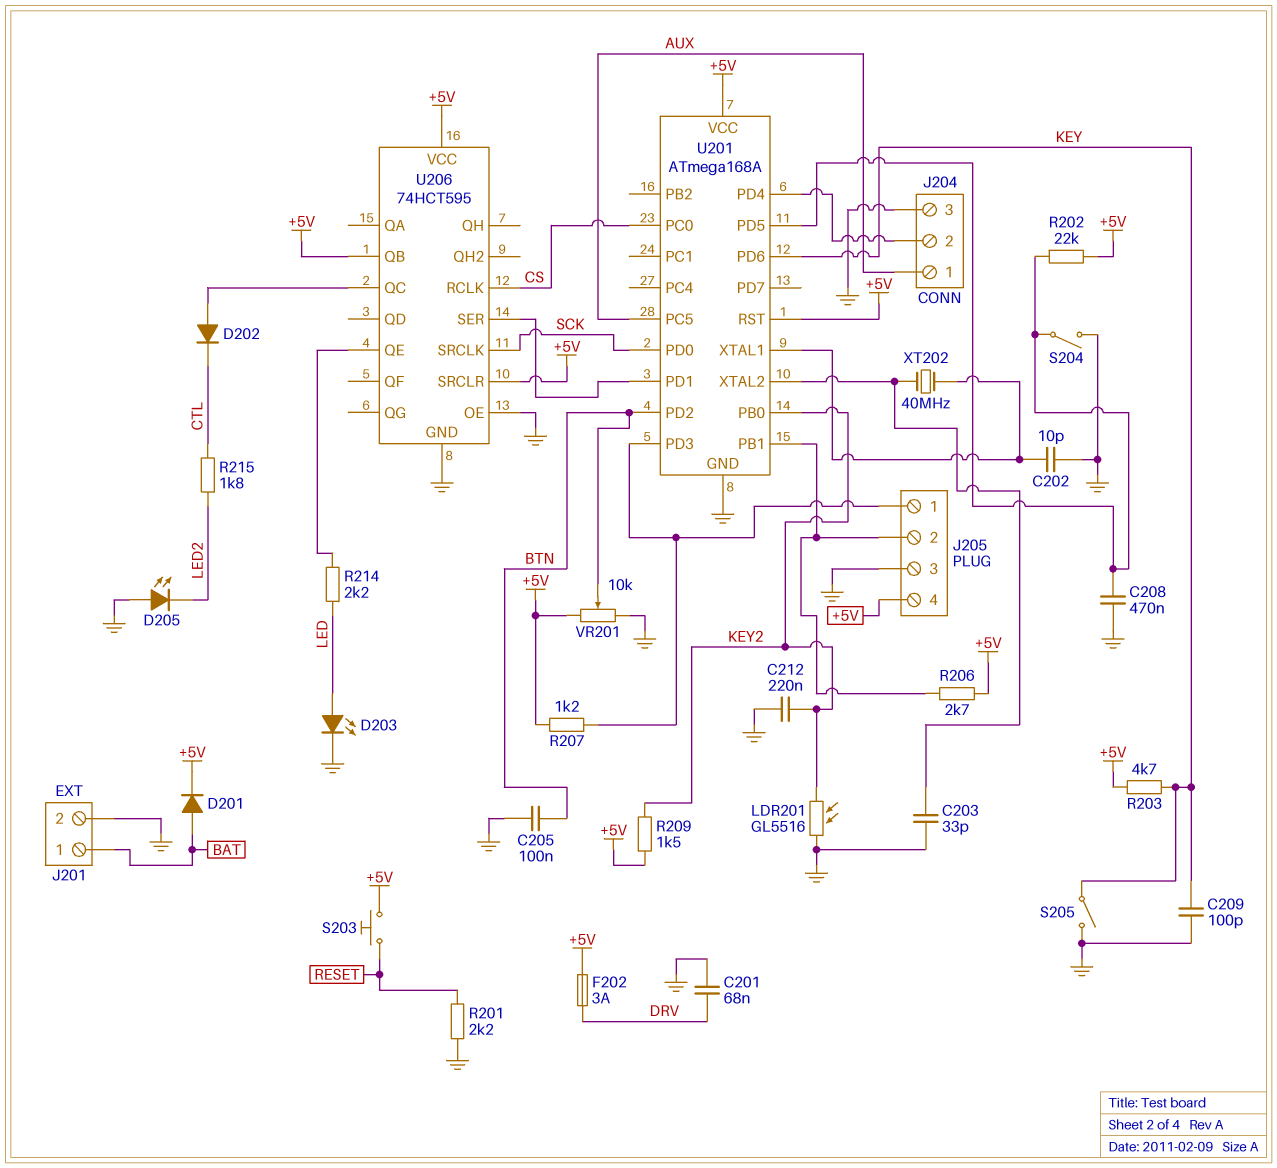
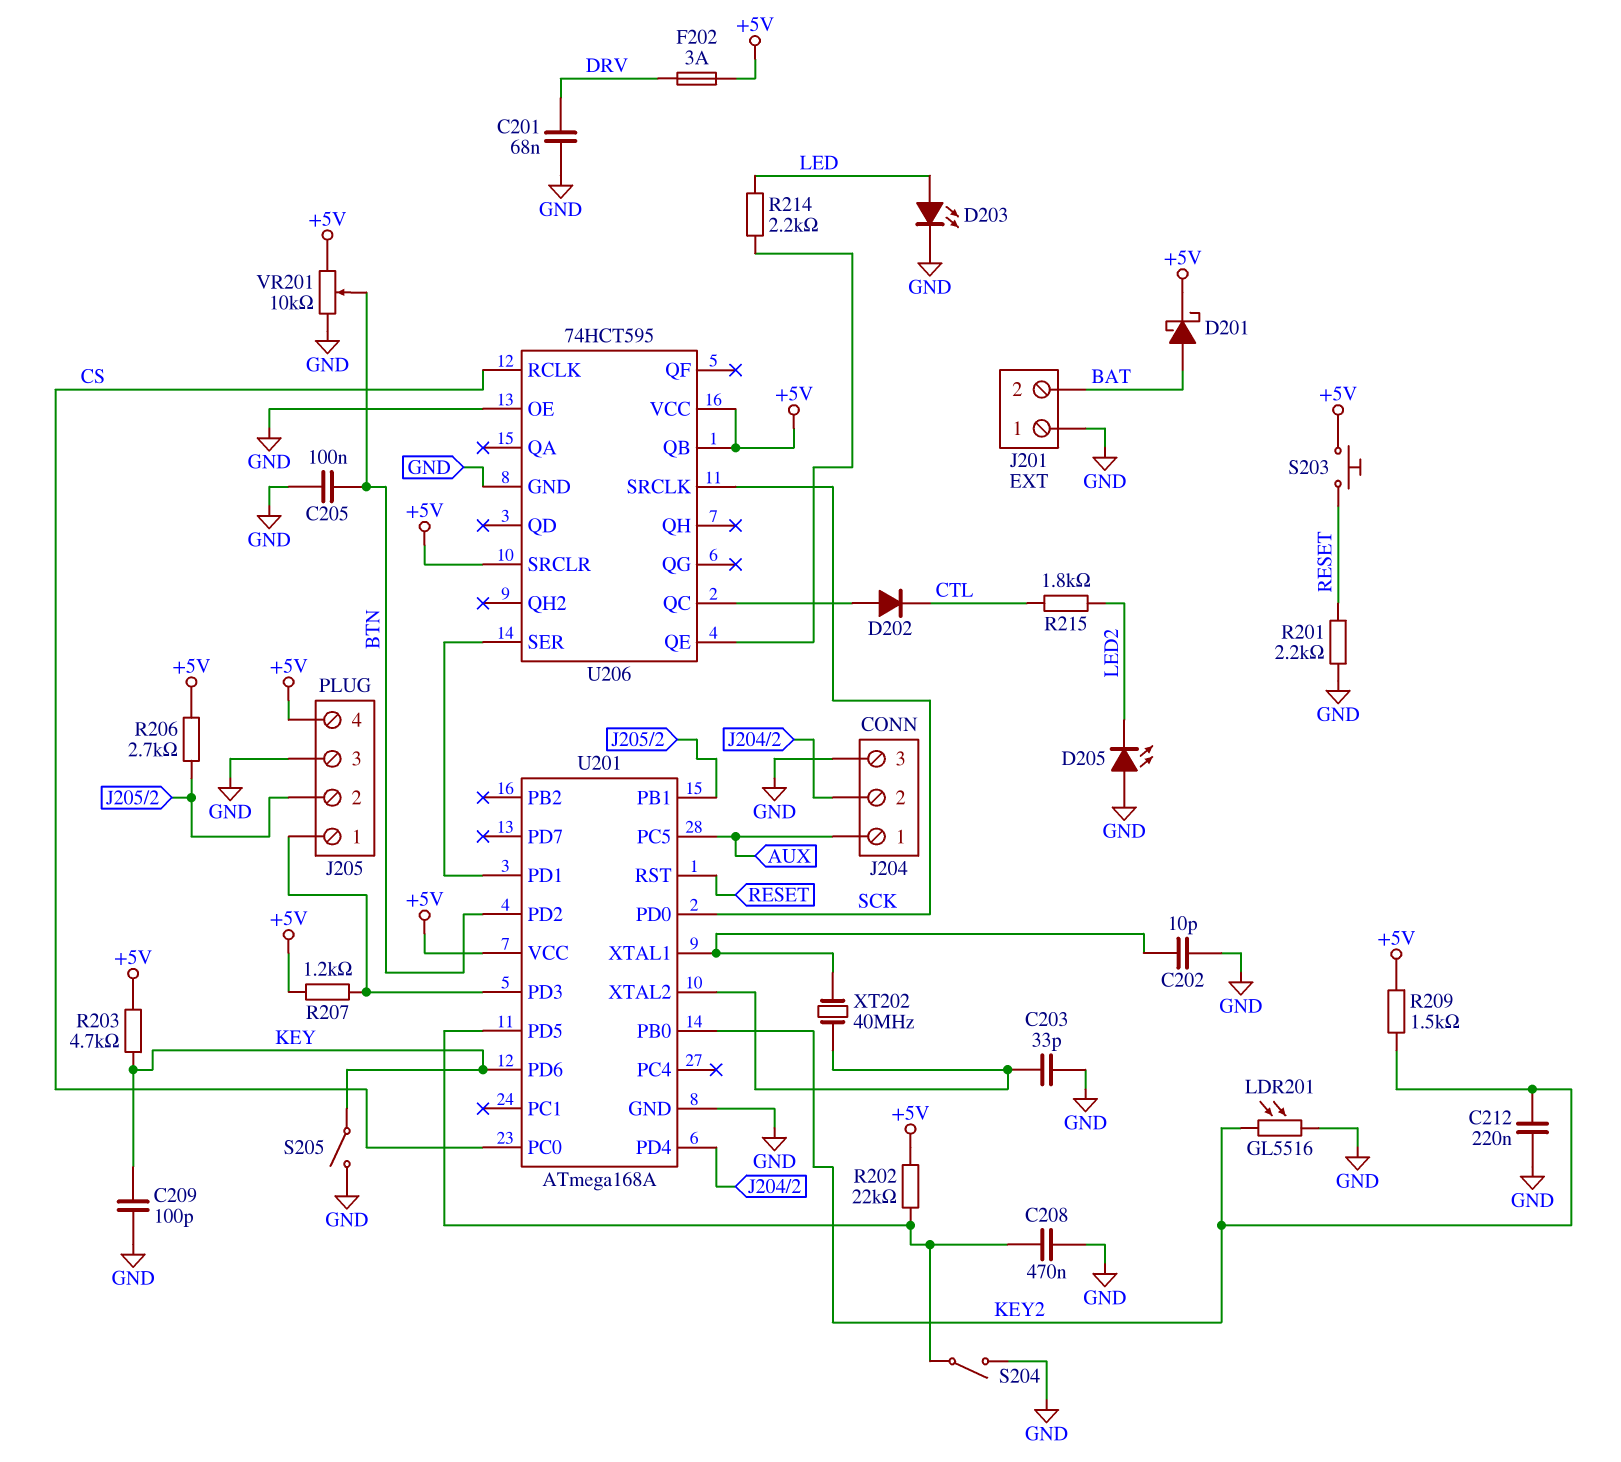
D201: diode (A BAT, K +5V) -> schottky (A BAT, K +5V)
J201 pin 1: BAT -> GND
J201 pin 2: GND -> BAT
U201 pin RST: +5V -> RESET

